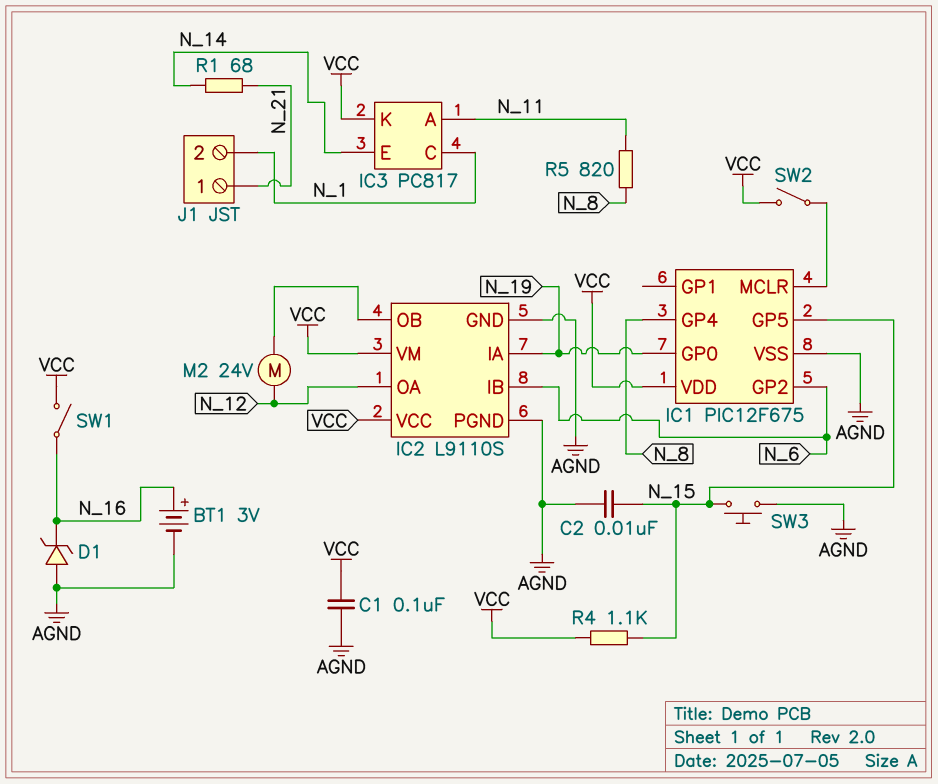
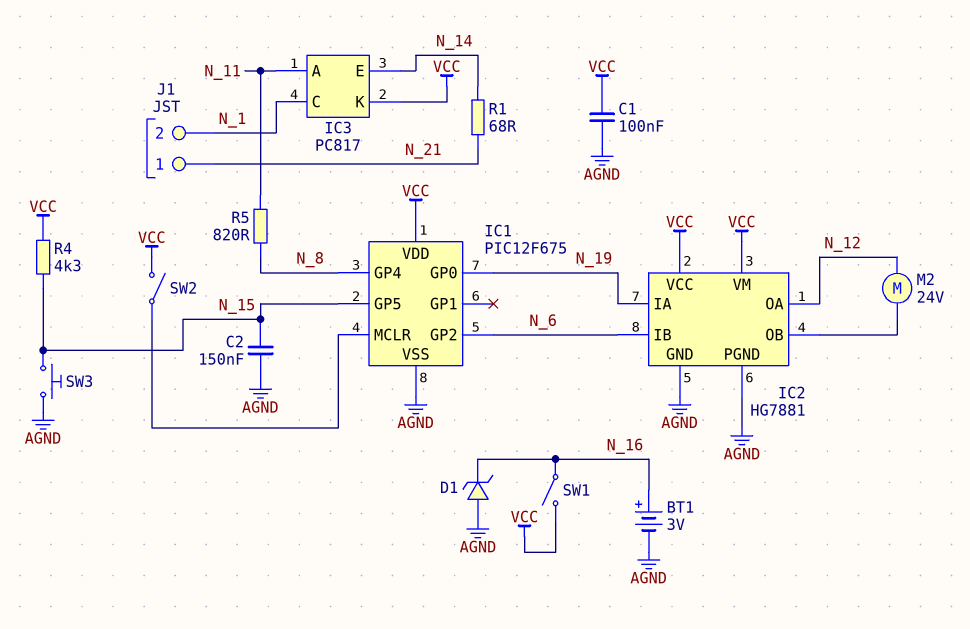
C2: 10nF (AGND, N_15) -> 150nF (AGND, N_15)
IC2: L9110S -> HG7881
R4: 1.1k (N_15, VCC) -> 4.3k (N_15, VCC)

